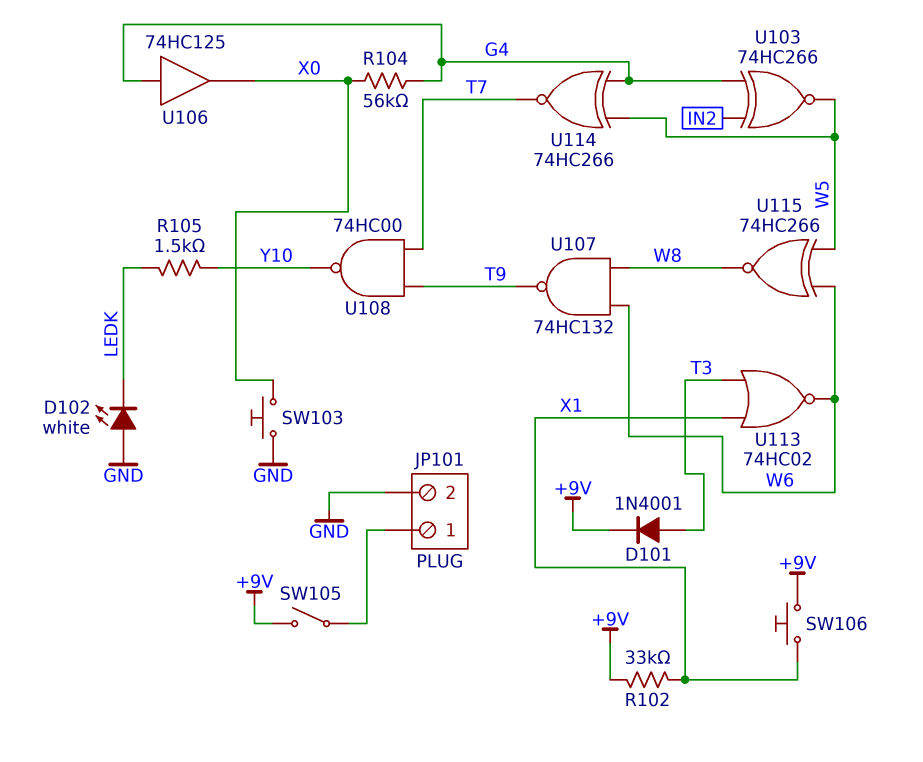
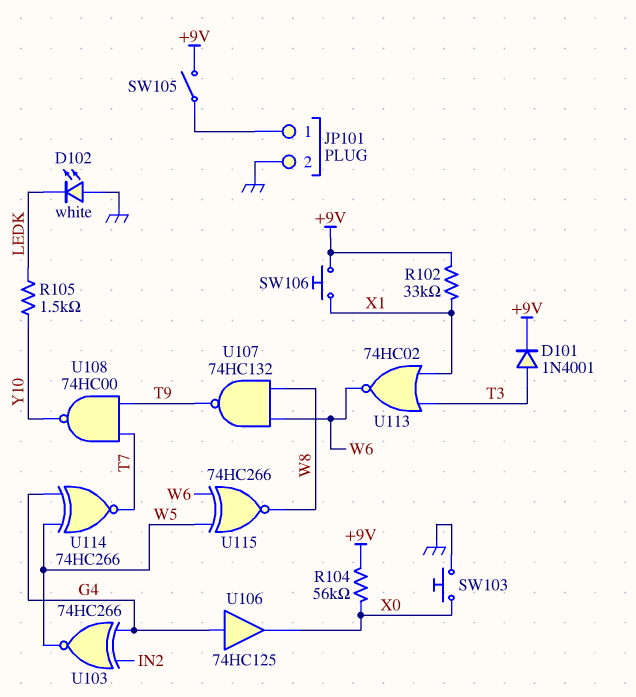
R104: 56k (G4, X0) -> 56k (+9V, X0)

